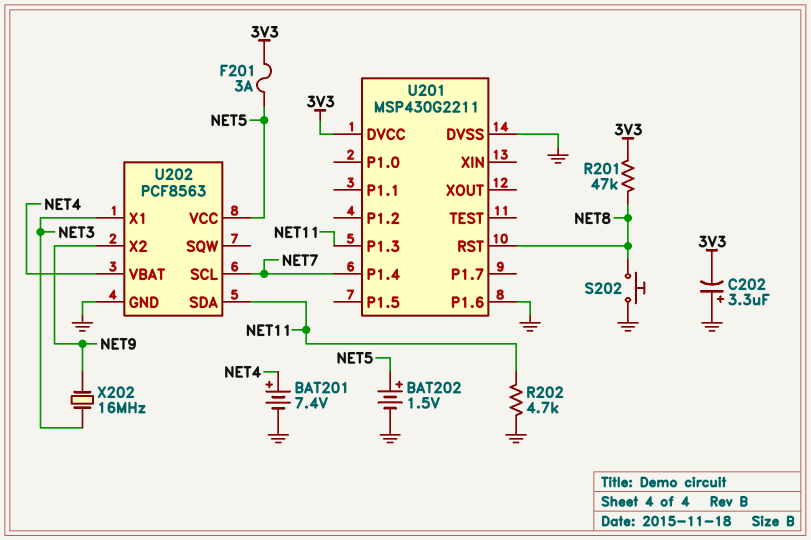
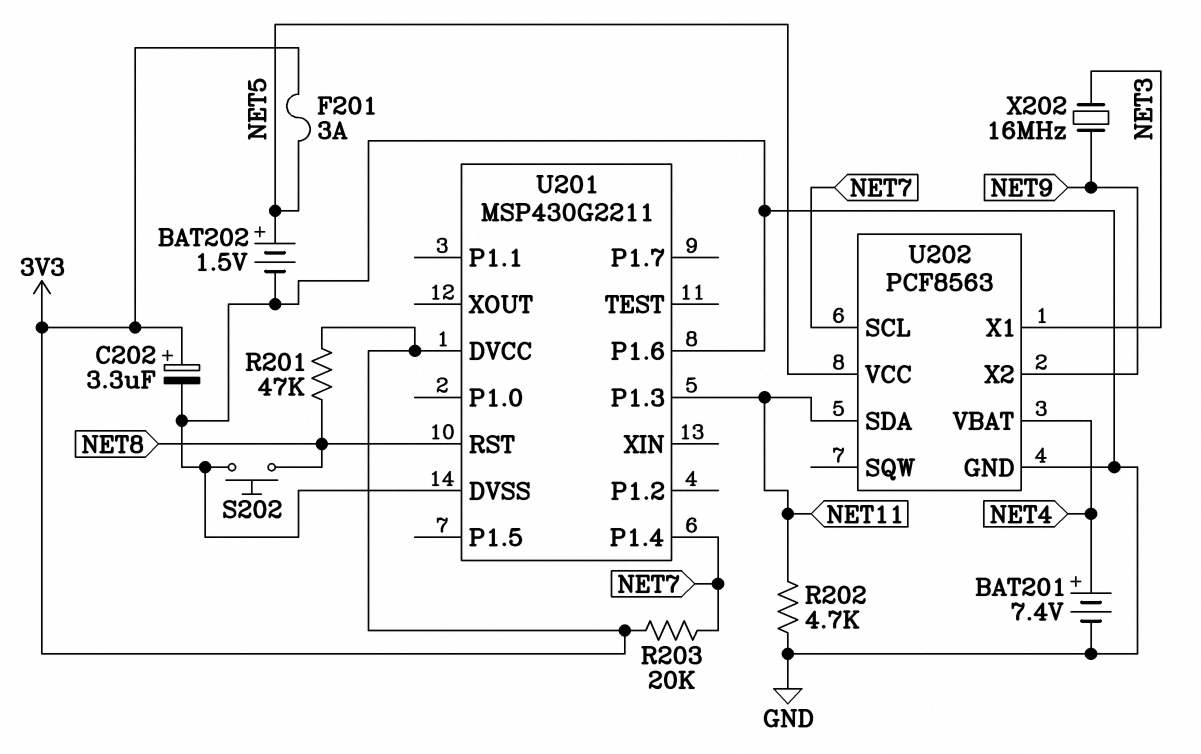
C202: 3.3uF (plus GND, minus 3V3) -> 3.3uF (plus 3V3, minus GND)
R203: none -> 20k (3V3, NET7)

